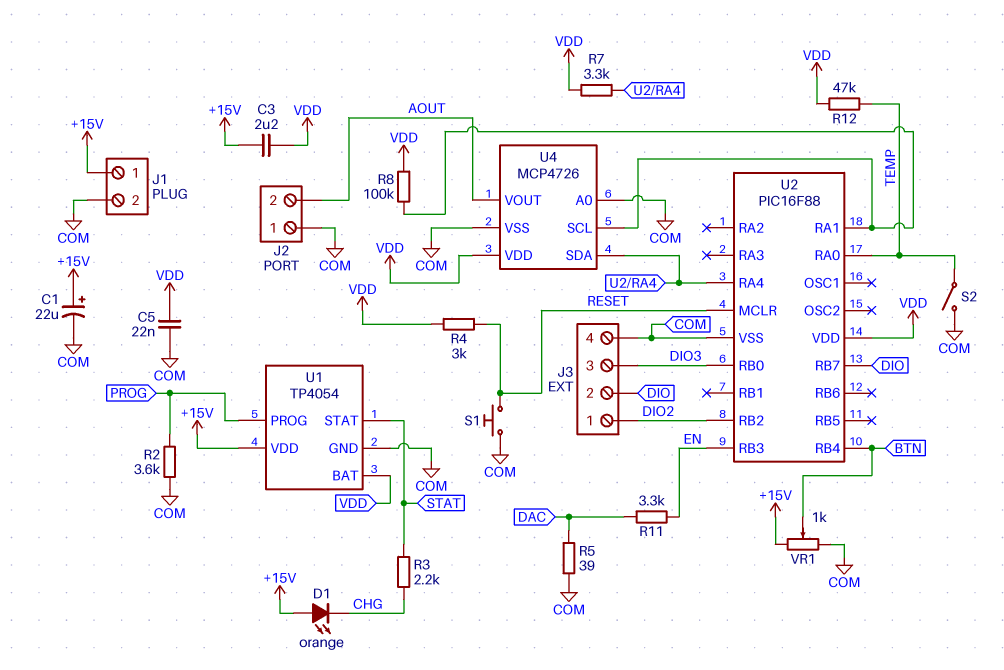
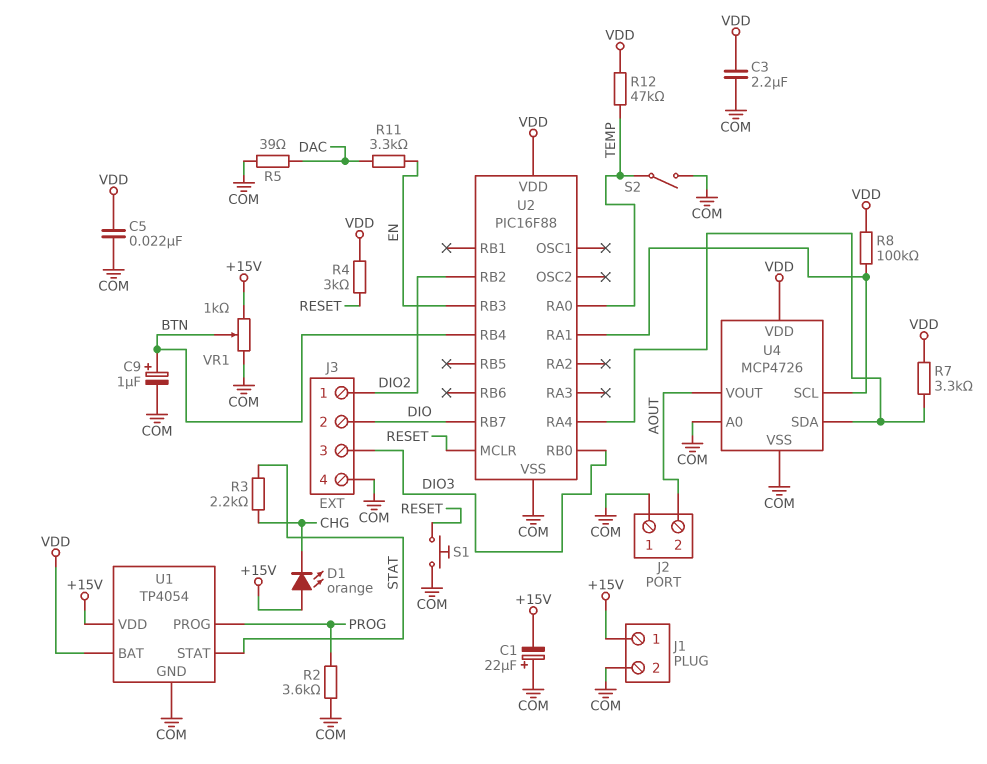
C1: 22uF (plus +15V, minus COM) -> 22uF (plus COM, minus +15V)
C3: 2.2uF (+15V, VDD) -> 2.2uF (COM, VDD)
C9: none -> 1uF (plus BTN, minus COM)

